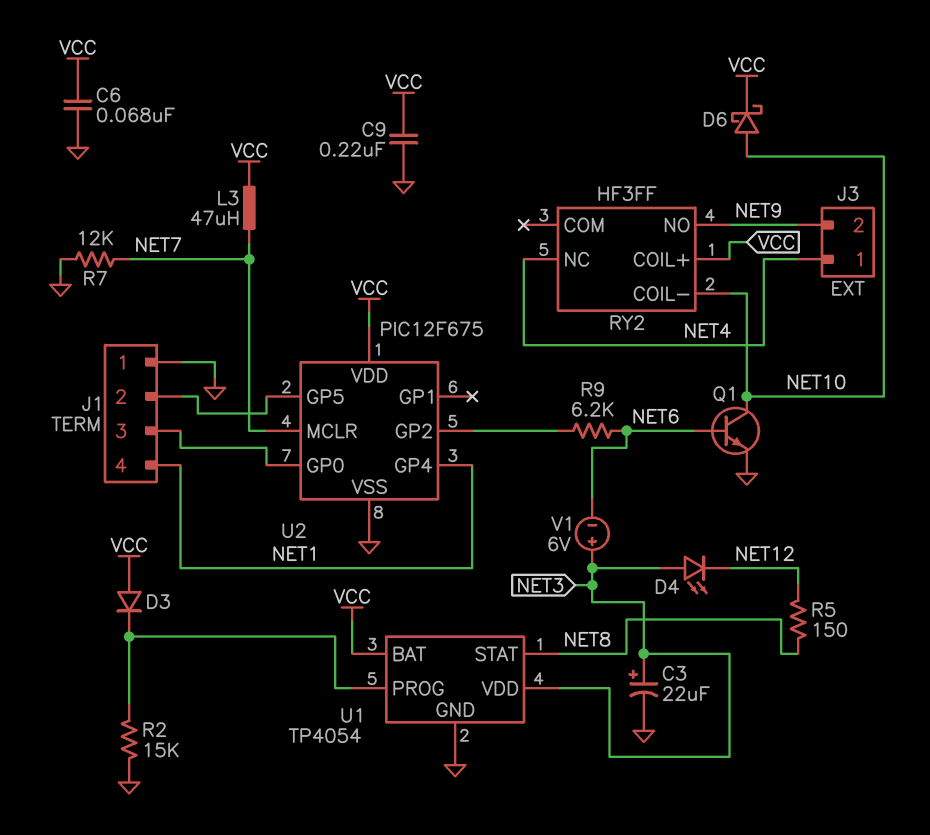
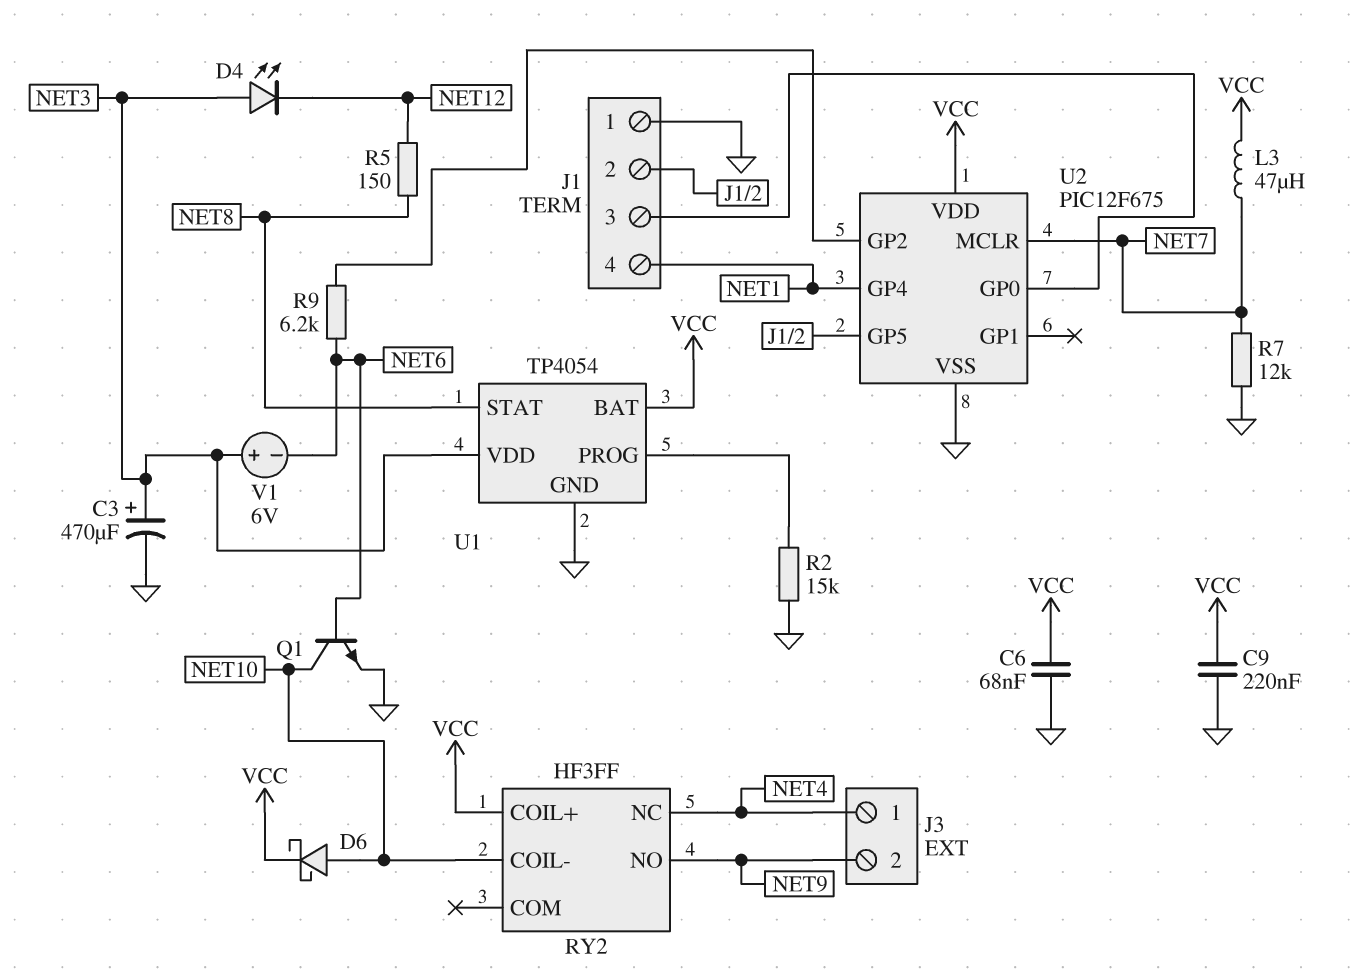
C3: 22uF (plus NET3, minus GND) -> 470uF (plus NET3, minus GND)
D3: diode (A VCC, K U1/PROG) -> none

